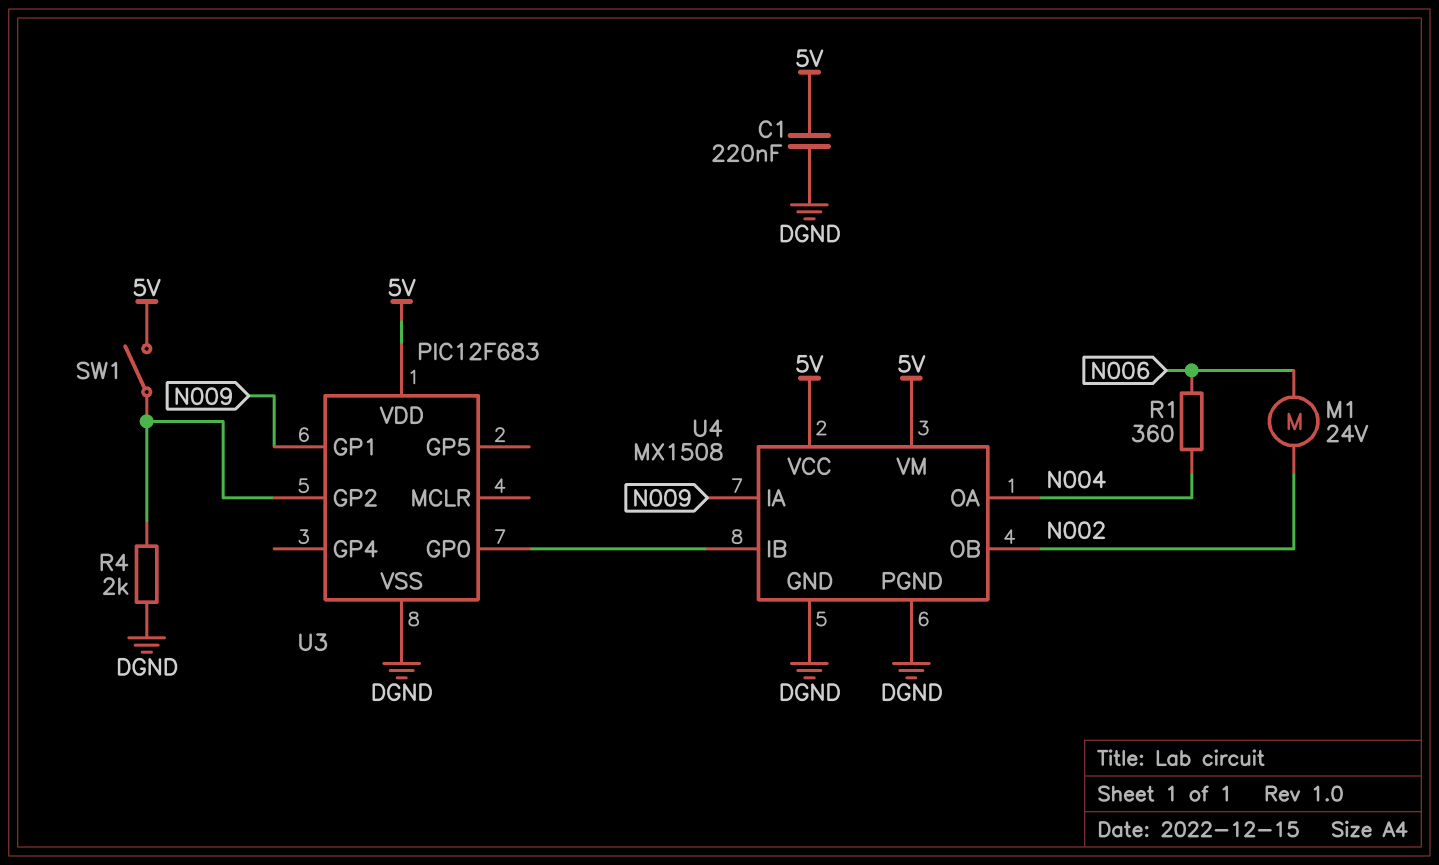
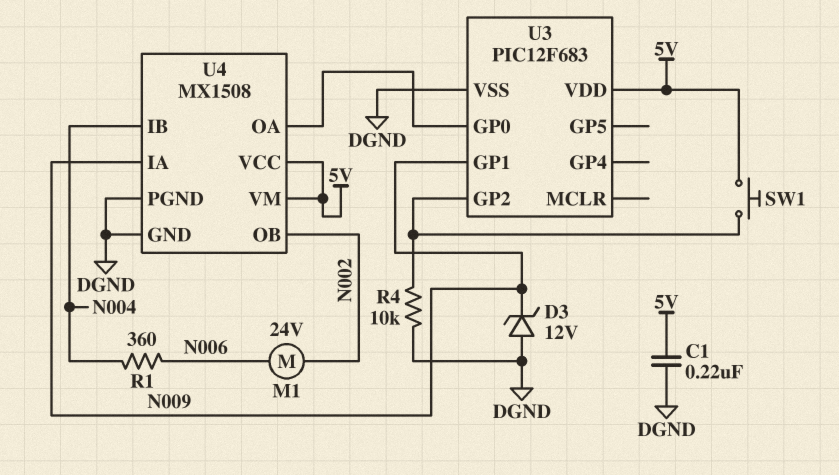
D3: none -> zener 12V (A DGND, K N009)
R4: 2k (DGND, U3/GP2) -> 10k (DGND, U3/GP2)
SW1: switch (5V, U3/GP2) -> button (5V, U3/GP2)
U4 pin IB: U3/GP0 -> N004
U4 pin OA: N004 -> U3/GP0

